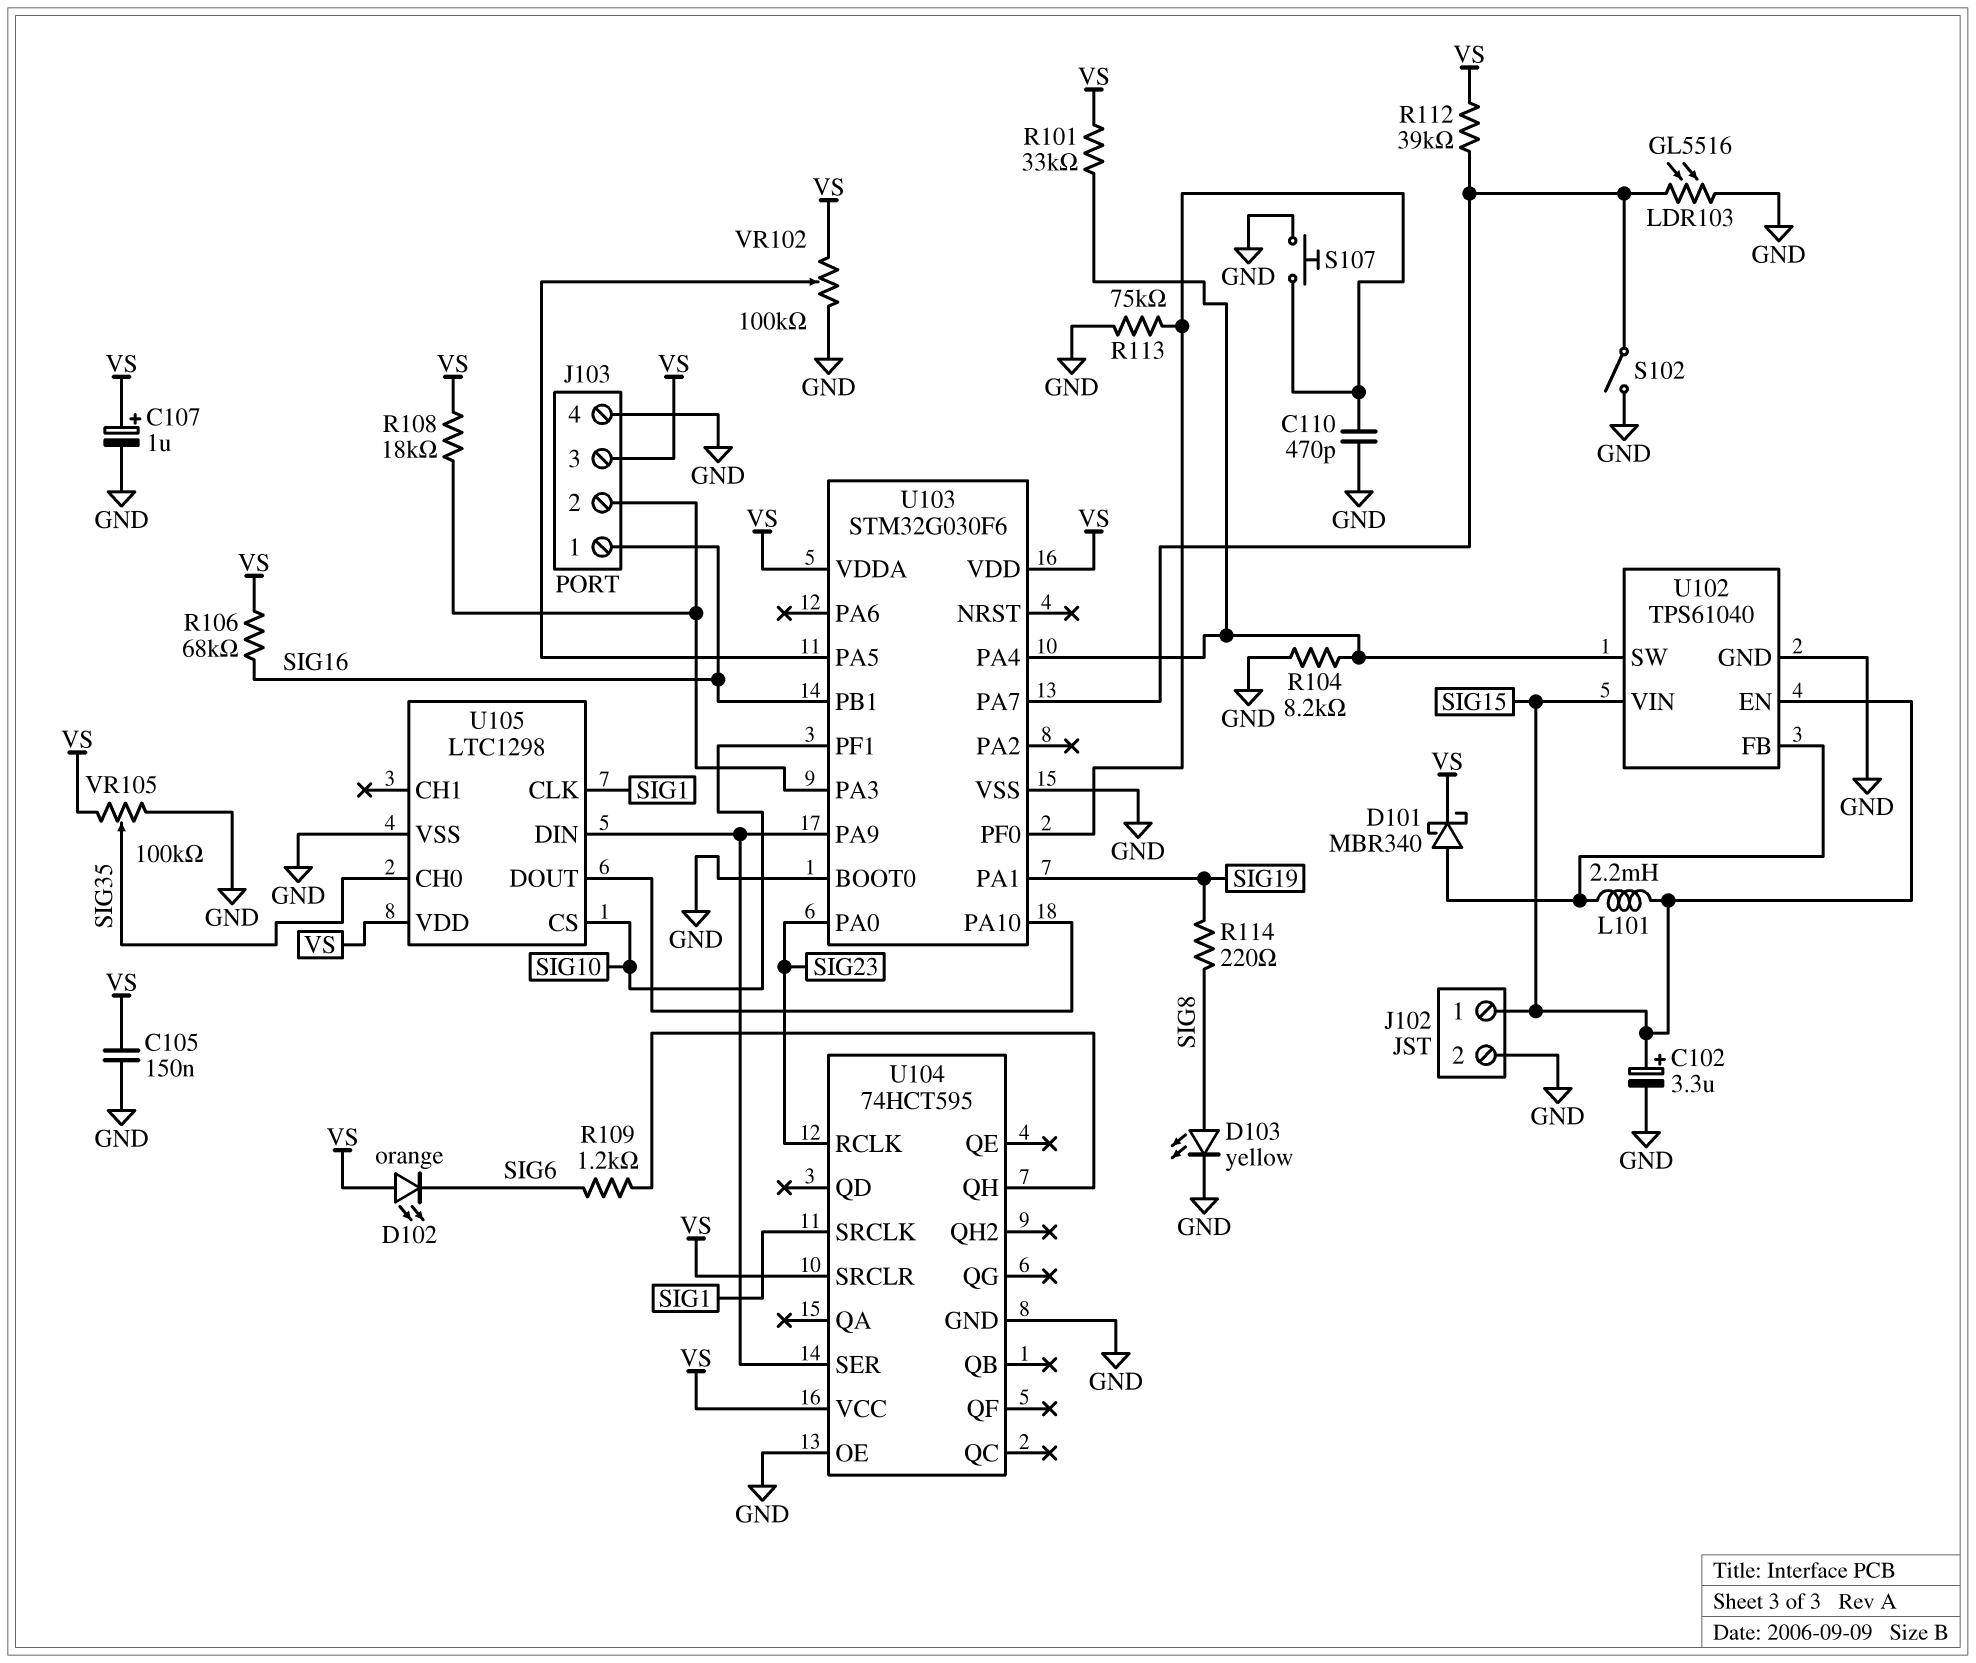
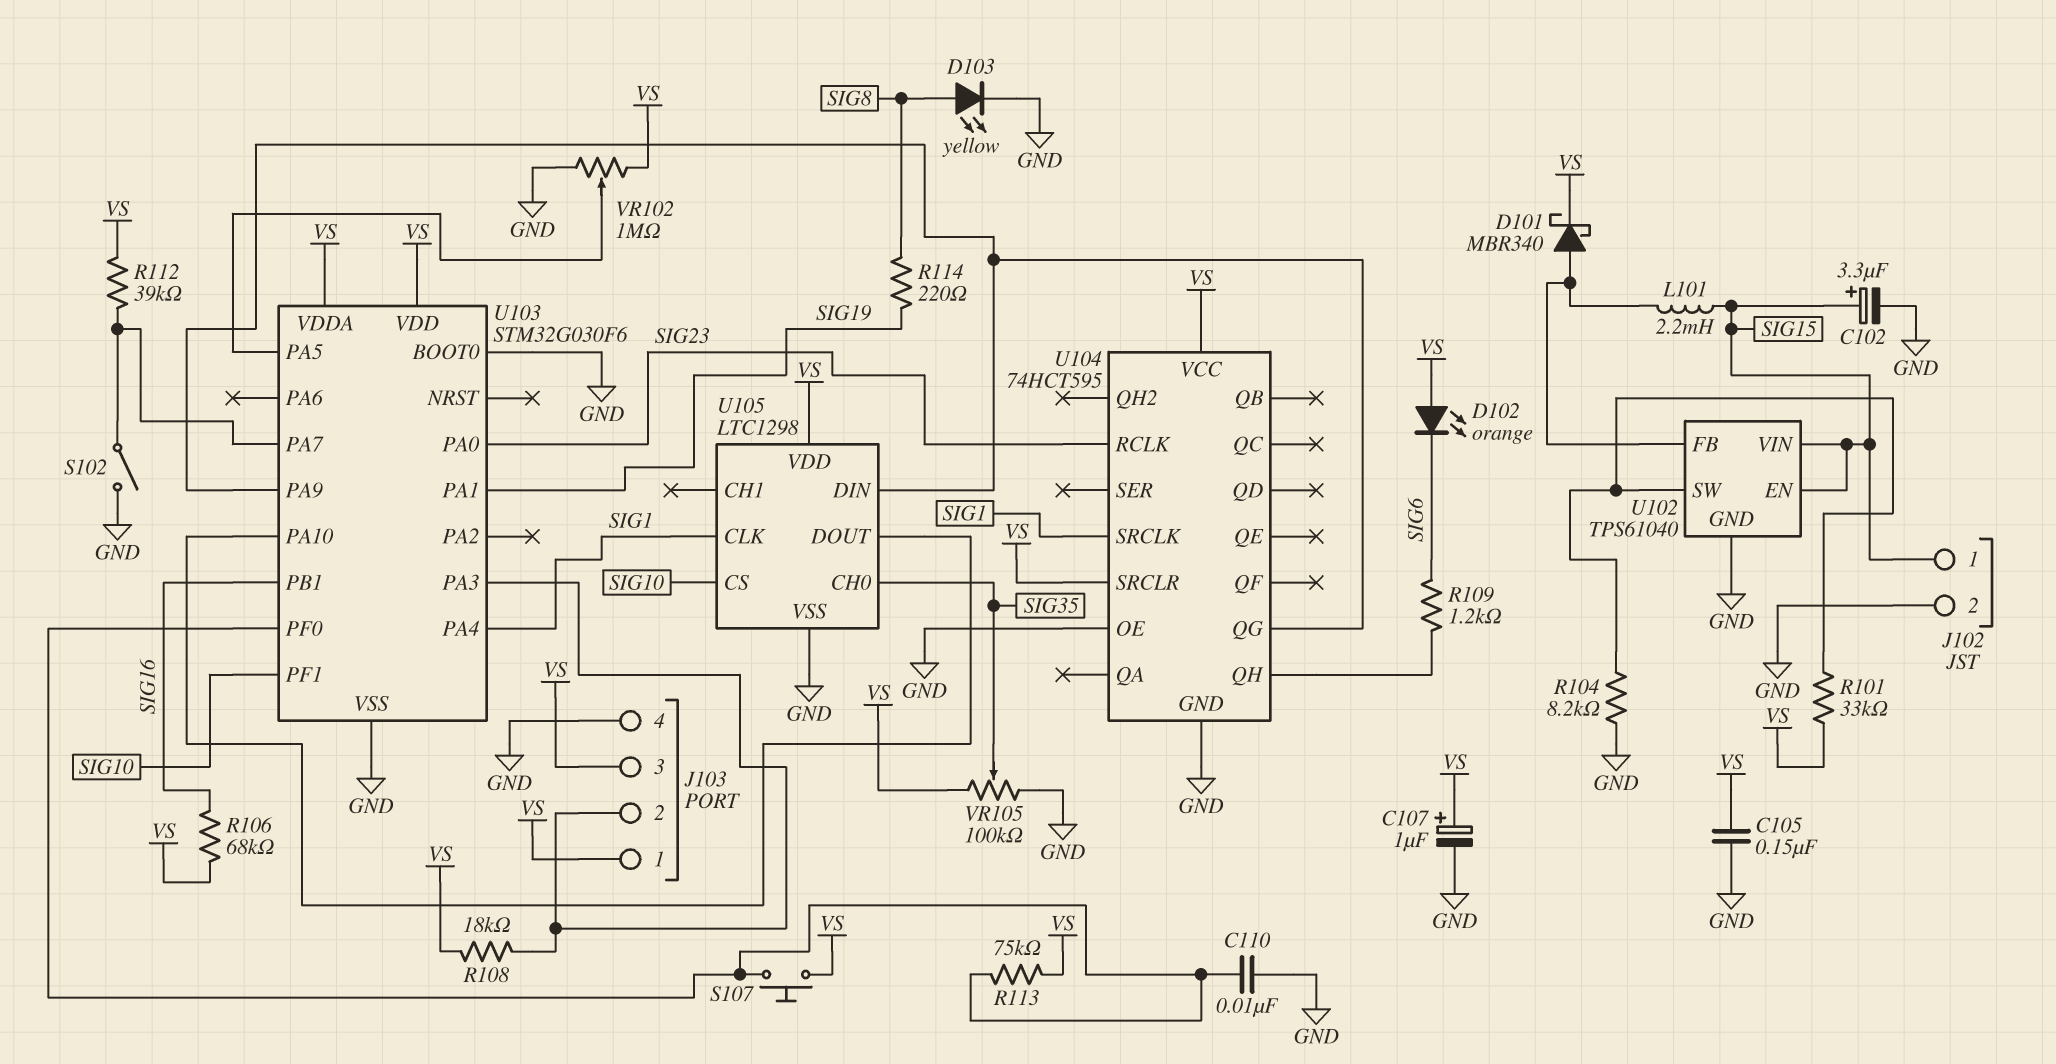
C110: 470pF (GND, U103/PF0) -> 10nF (GND, U103/PF0)
J103 pin 1: SIG16 -> VS
LDR103: GL5516 (GND, U103/PA7) -> none
R113: 75k (GND, U103/PF0) -> 75k (U103/PF0, VS)
S107: button (GND, U103/PF0) -> button (U103/PF0, VS)
U103 pin PA4: U102/SW -> SIG1
U104 pin QG: none -> U103/PA9
U104 pin SER: U103/PA9 -> none
VR102: 100k (GND, VS, wiper U103/PA5) -> 1M (GND, VS, wiper U103/PA5)

